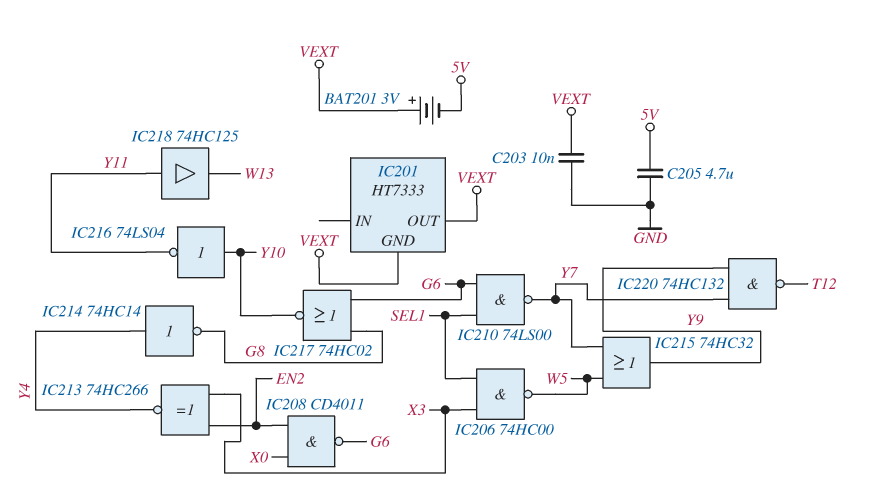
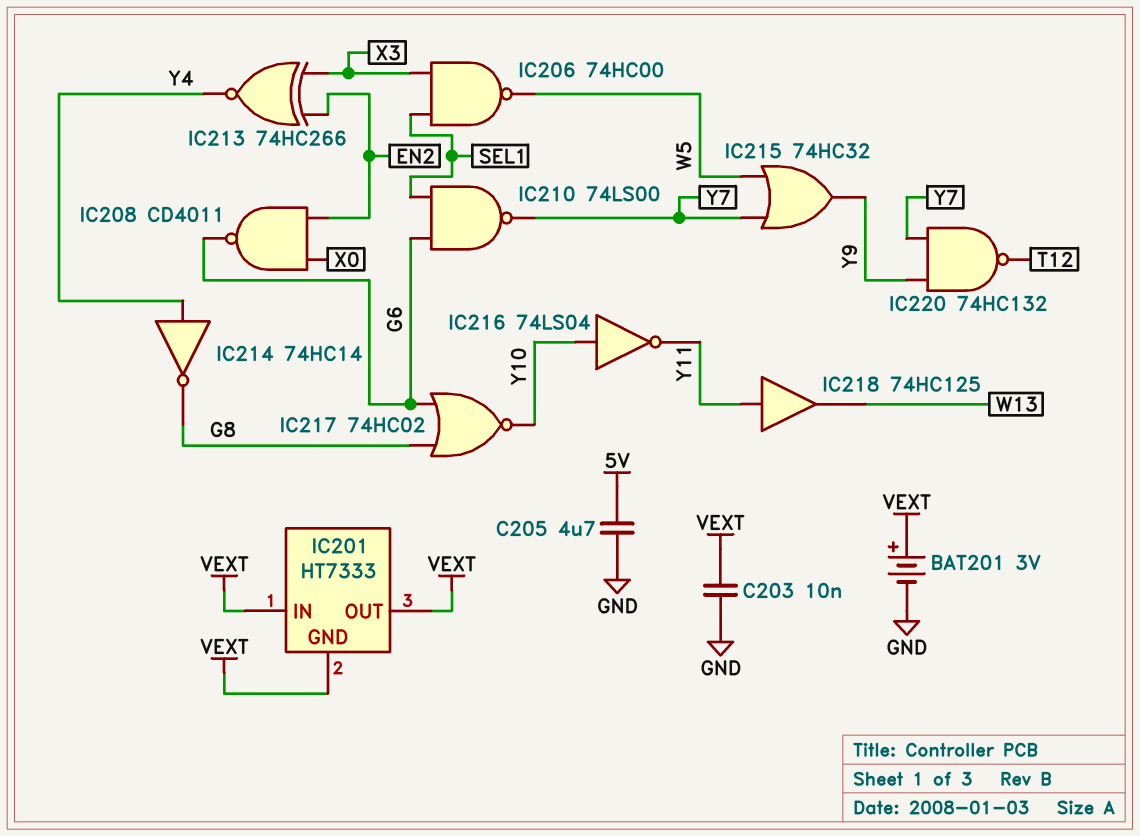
BAT201: 3V (plus VEXT, minus 5V) -> 3V (plus VEXT, minus GND)
IC201 pin IN: none -> VEXT

